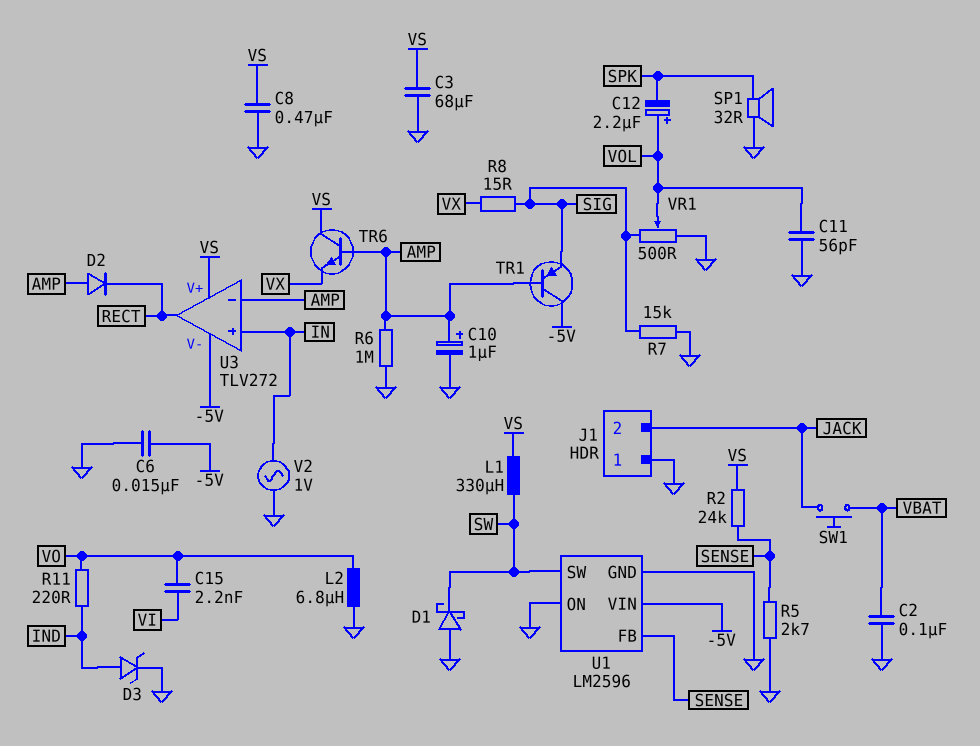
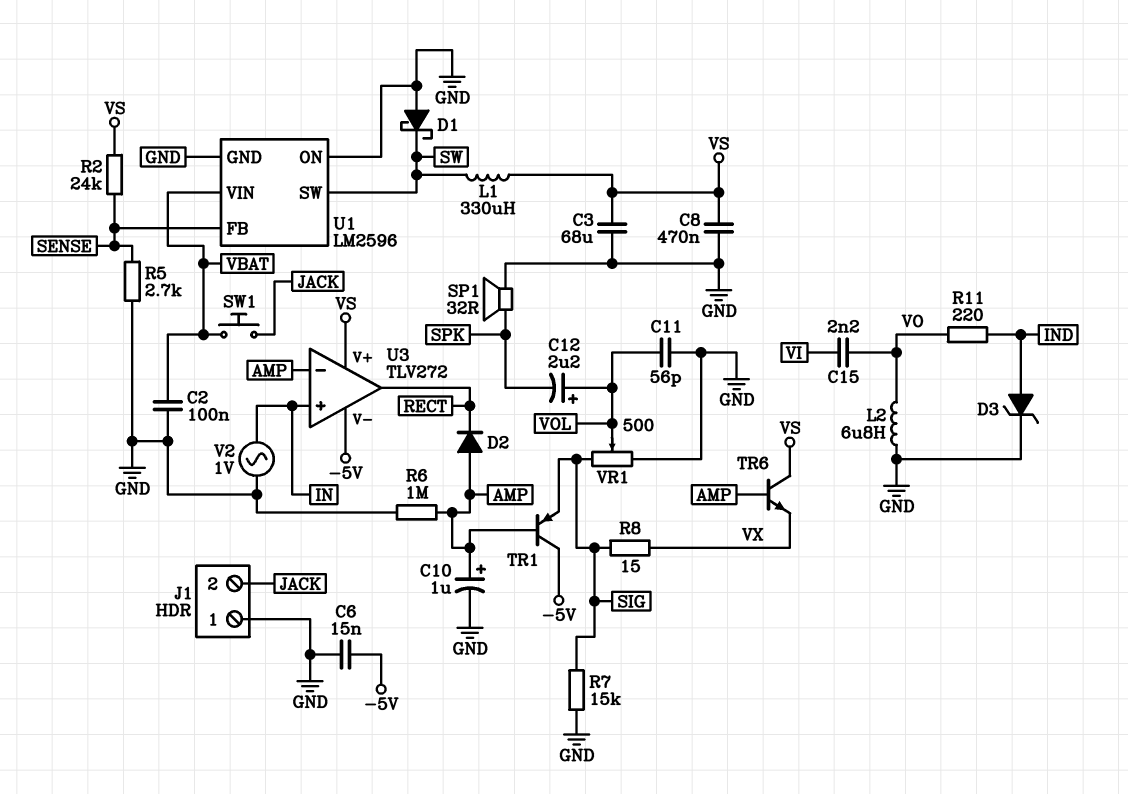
U1 pin VIN: -5V -> VBAT

